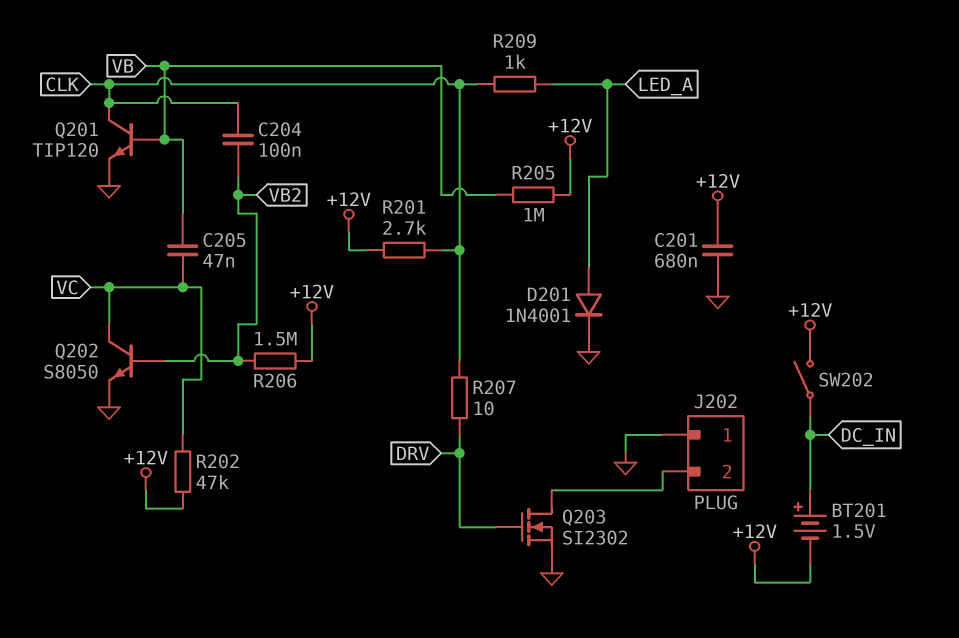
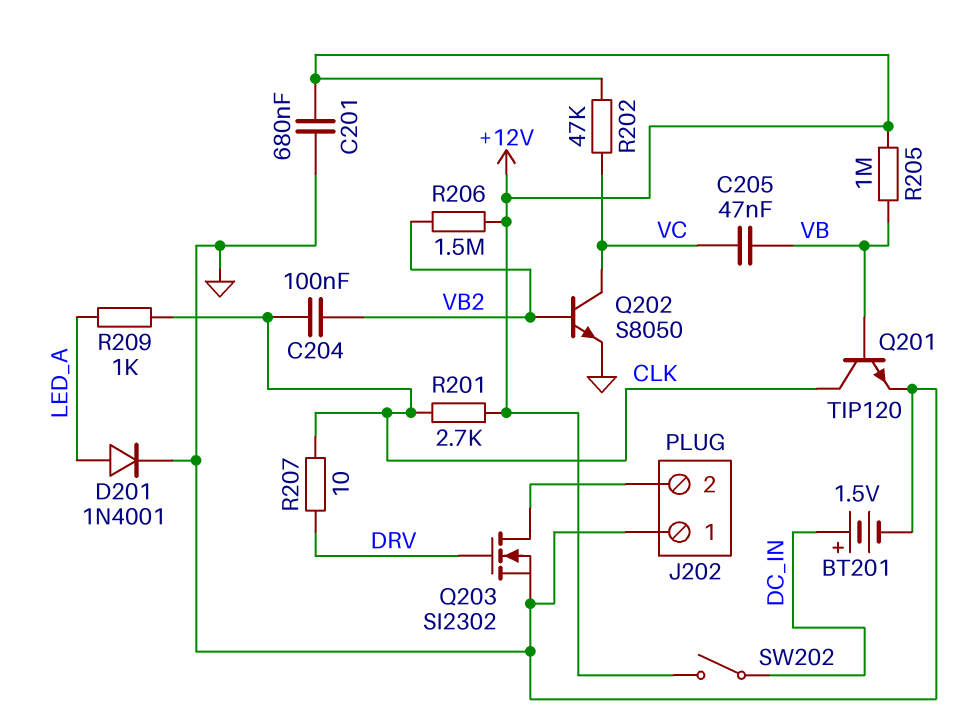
BT201: 1.5V (plus DC_IN, minus +12V) -> 1.5V (plus DC_IN, minus GND)

